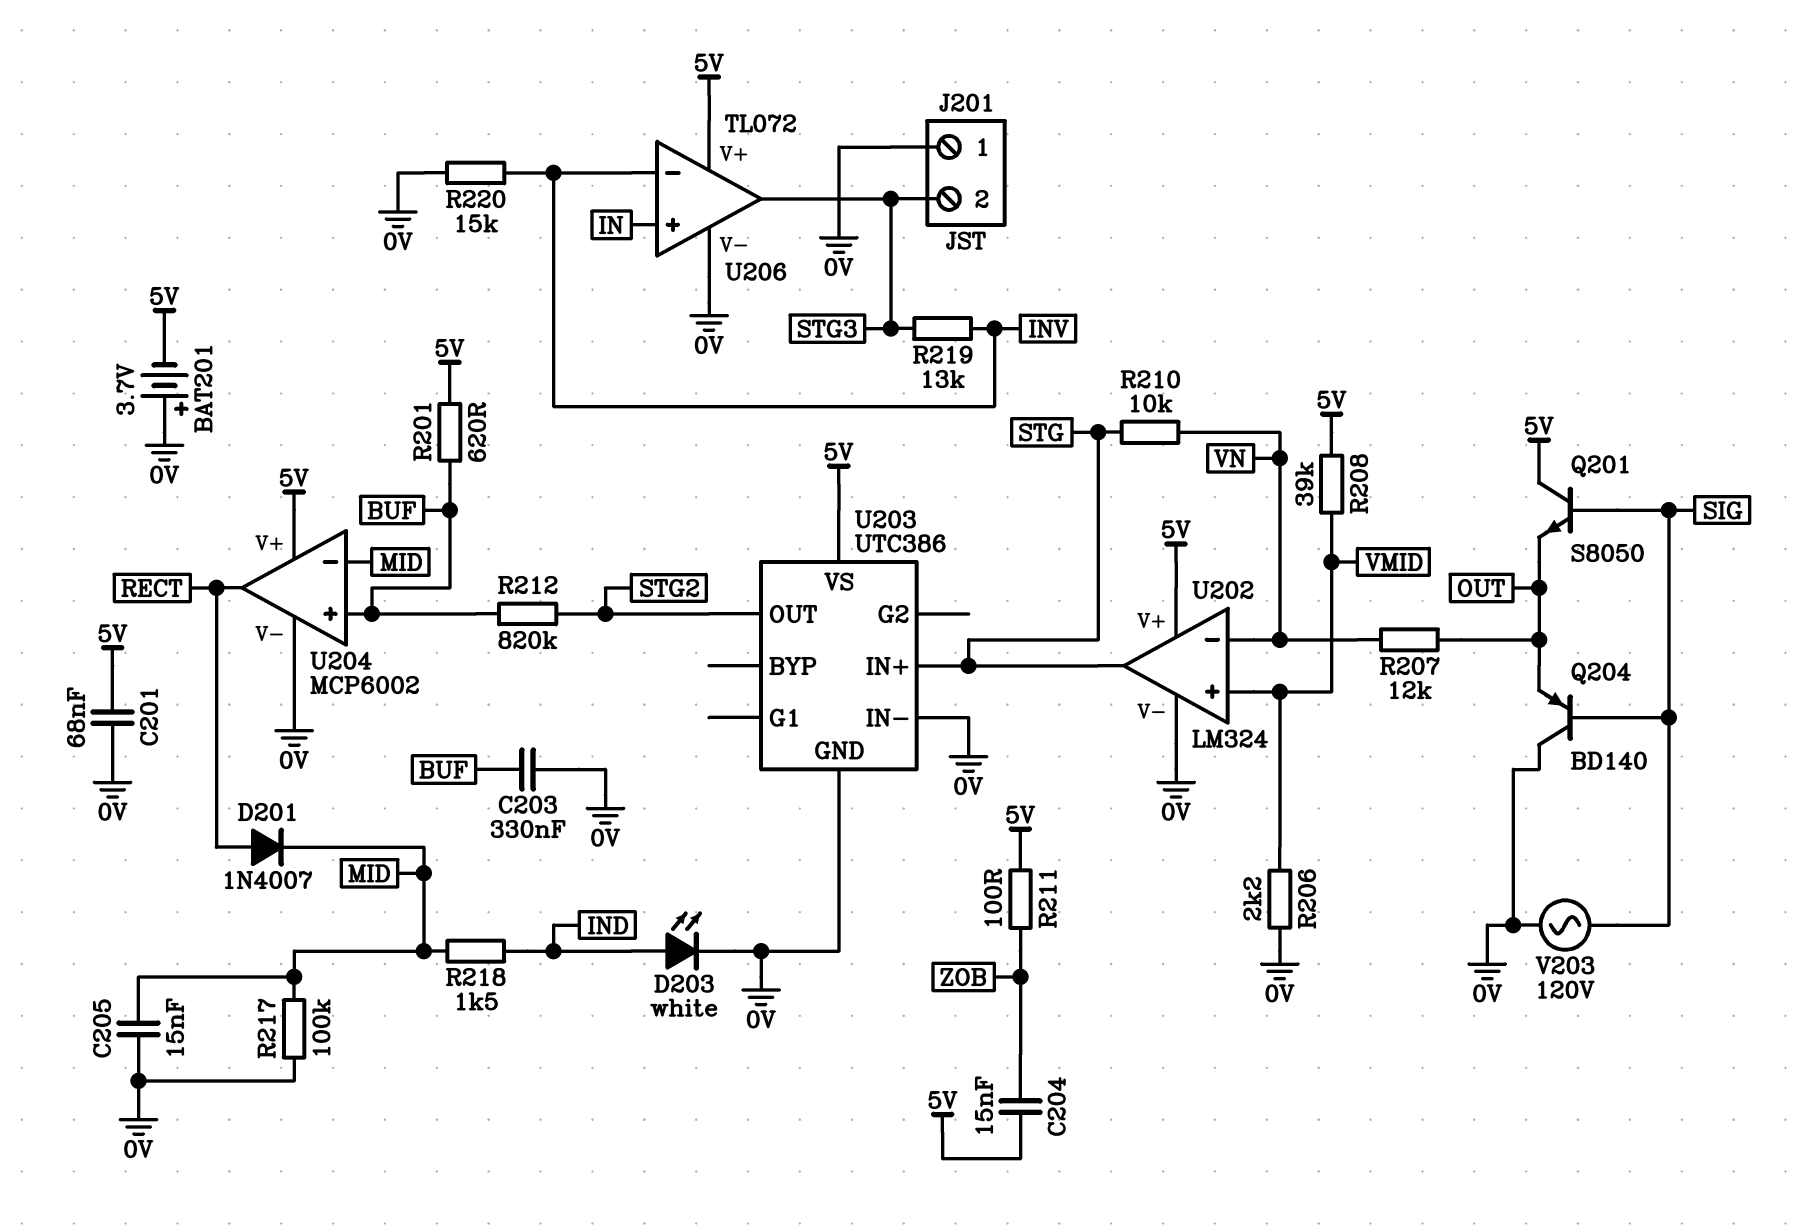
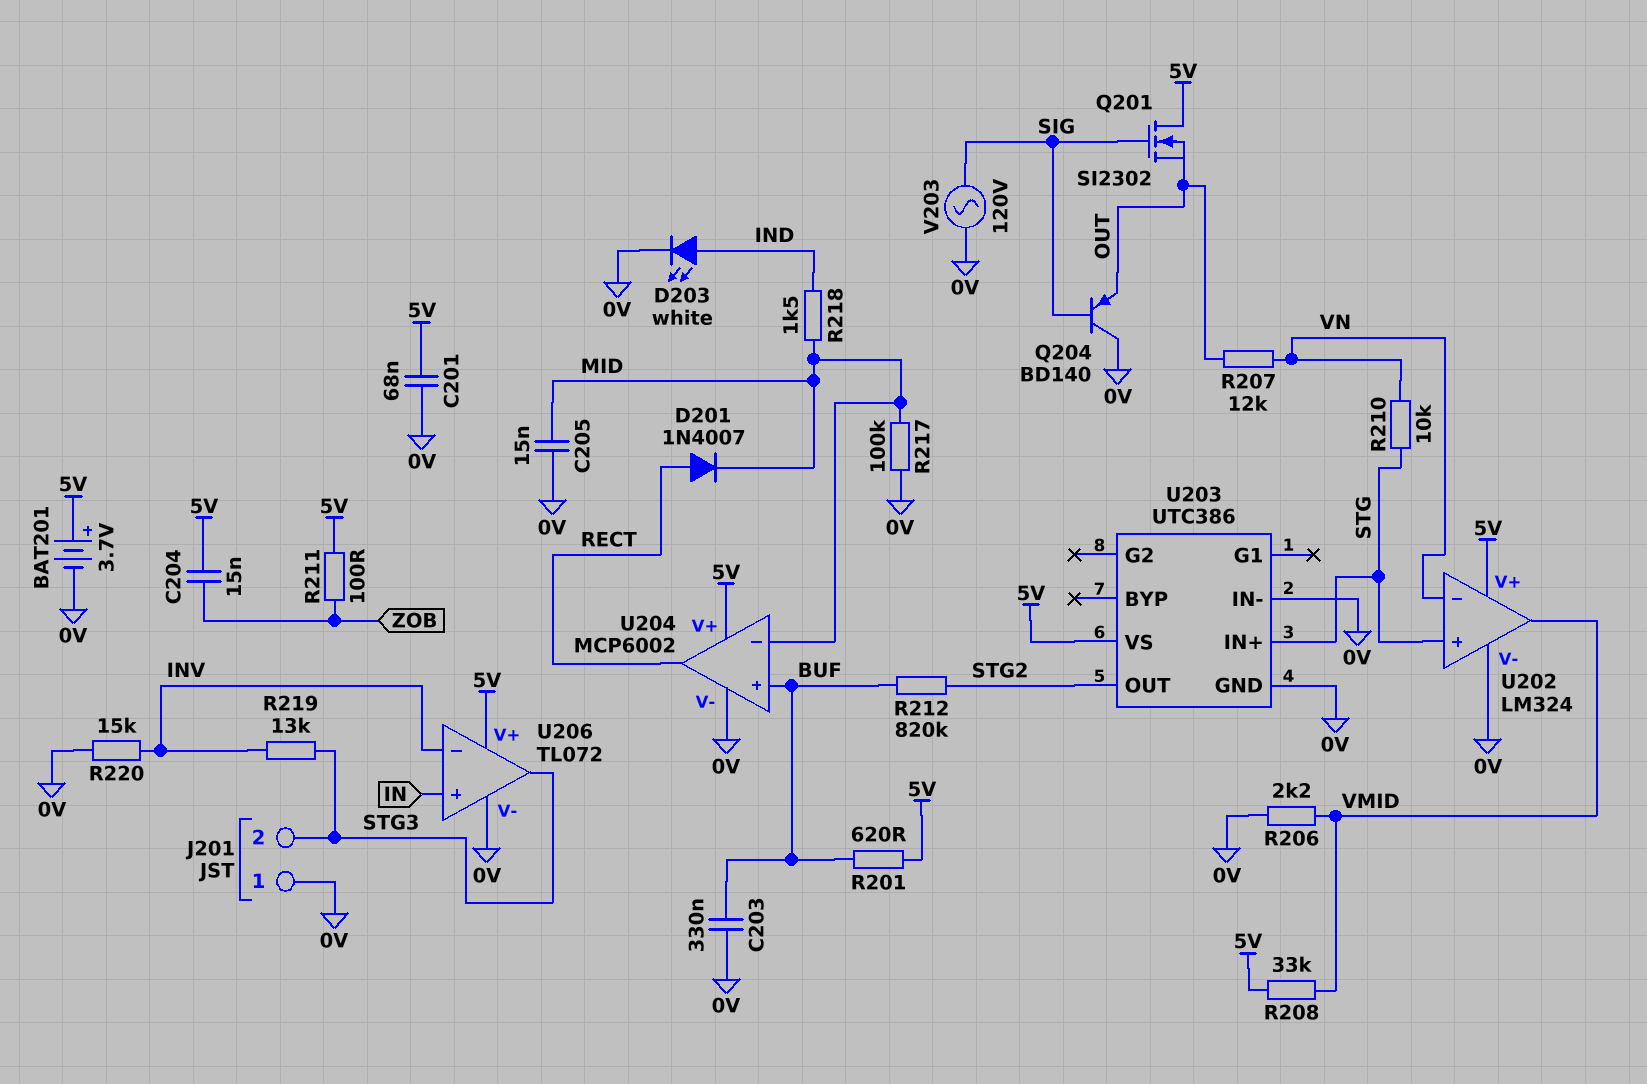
BAT201: 3.7V (plus 0V, minus 5V) -> 3.7V (plus 5V, minus 0V)
Q201: NPN S8050 (B SIG, C 5V, E OUT) -> NMOS SI2302 (G SIG, D 5V, S OUT)
R208: 39k (5V, VMID) -> 33k (5V, VMID)
U202 pin in+: VMID -> STG
U202 pin out: STG -> VMID

